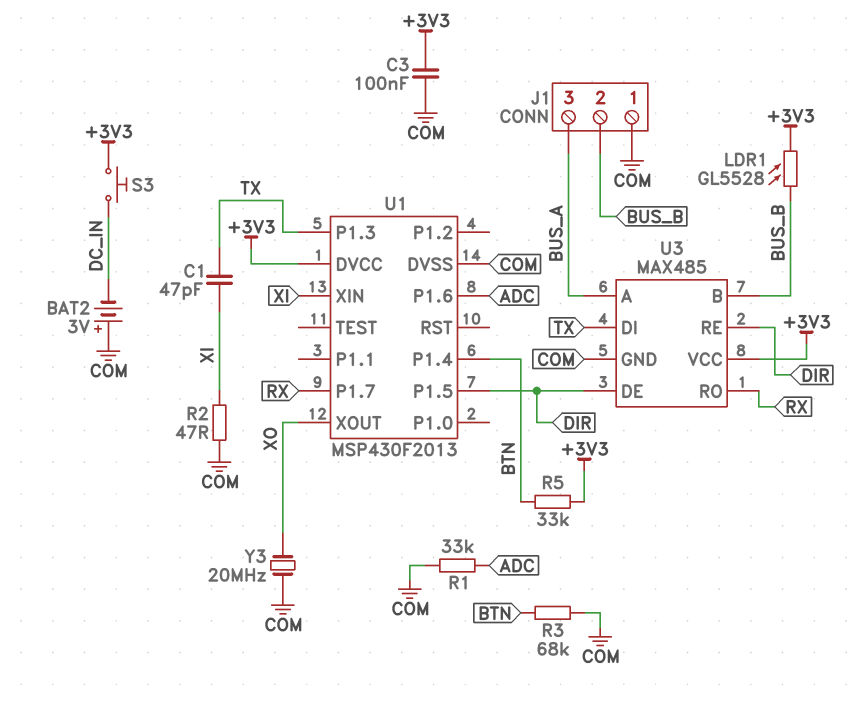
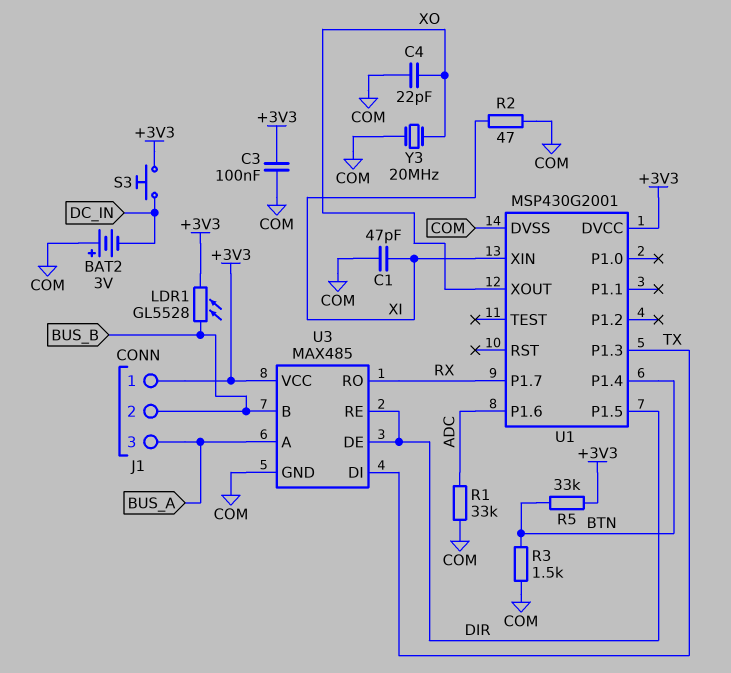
C1: 47pF (TX, XI) -> 47pF (COM, XI)
C4: none -> 22pF (COM, XO)
J1 pin 1: COM -> +3V3
R3: 68k (BTN, COM) -> 1.5k (BTN, COM)
U1: MSP430F2013 -> MSP430G2001

